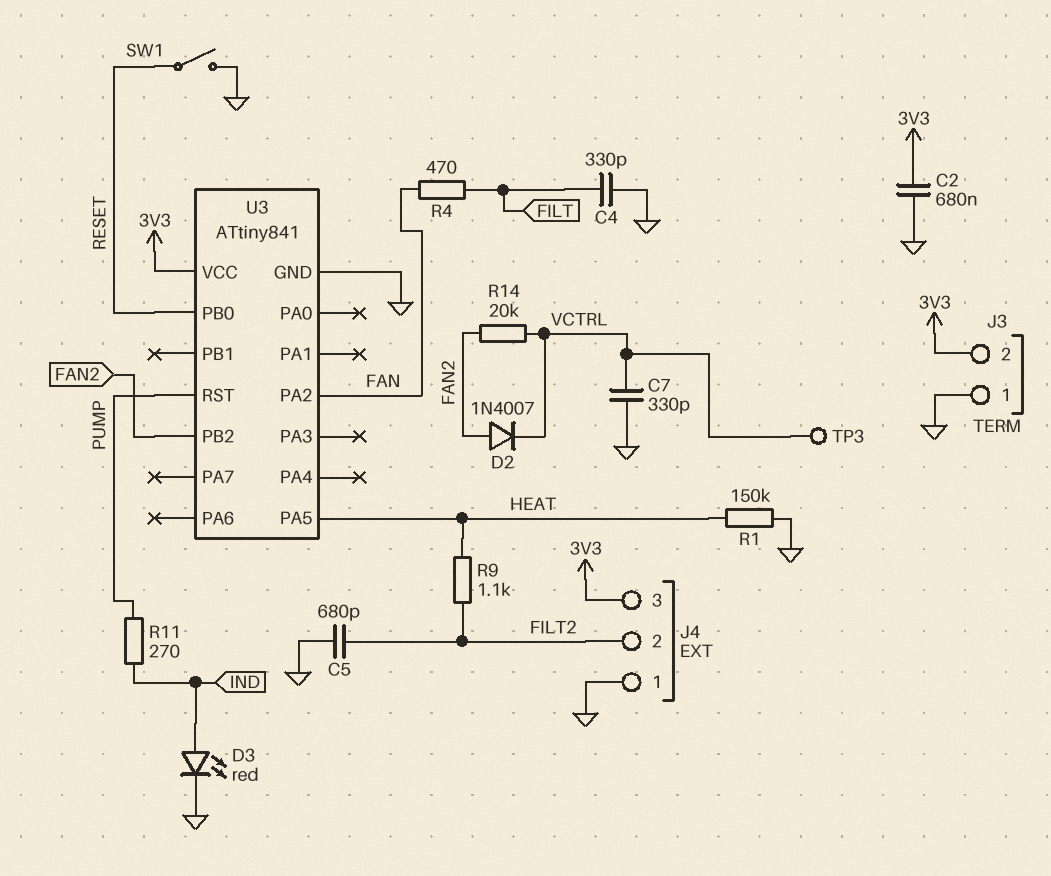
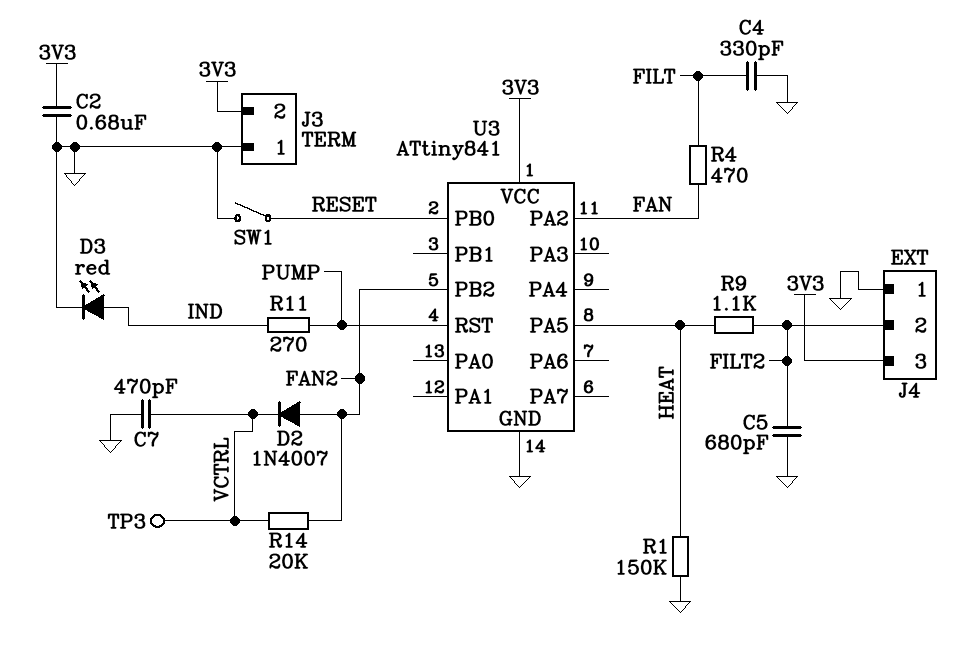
C7: 330pF (GND, VCTRL) -> 470pF (GND, VCTRL)

